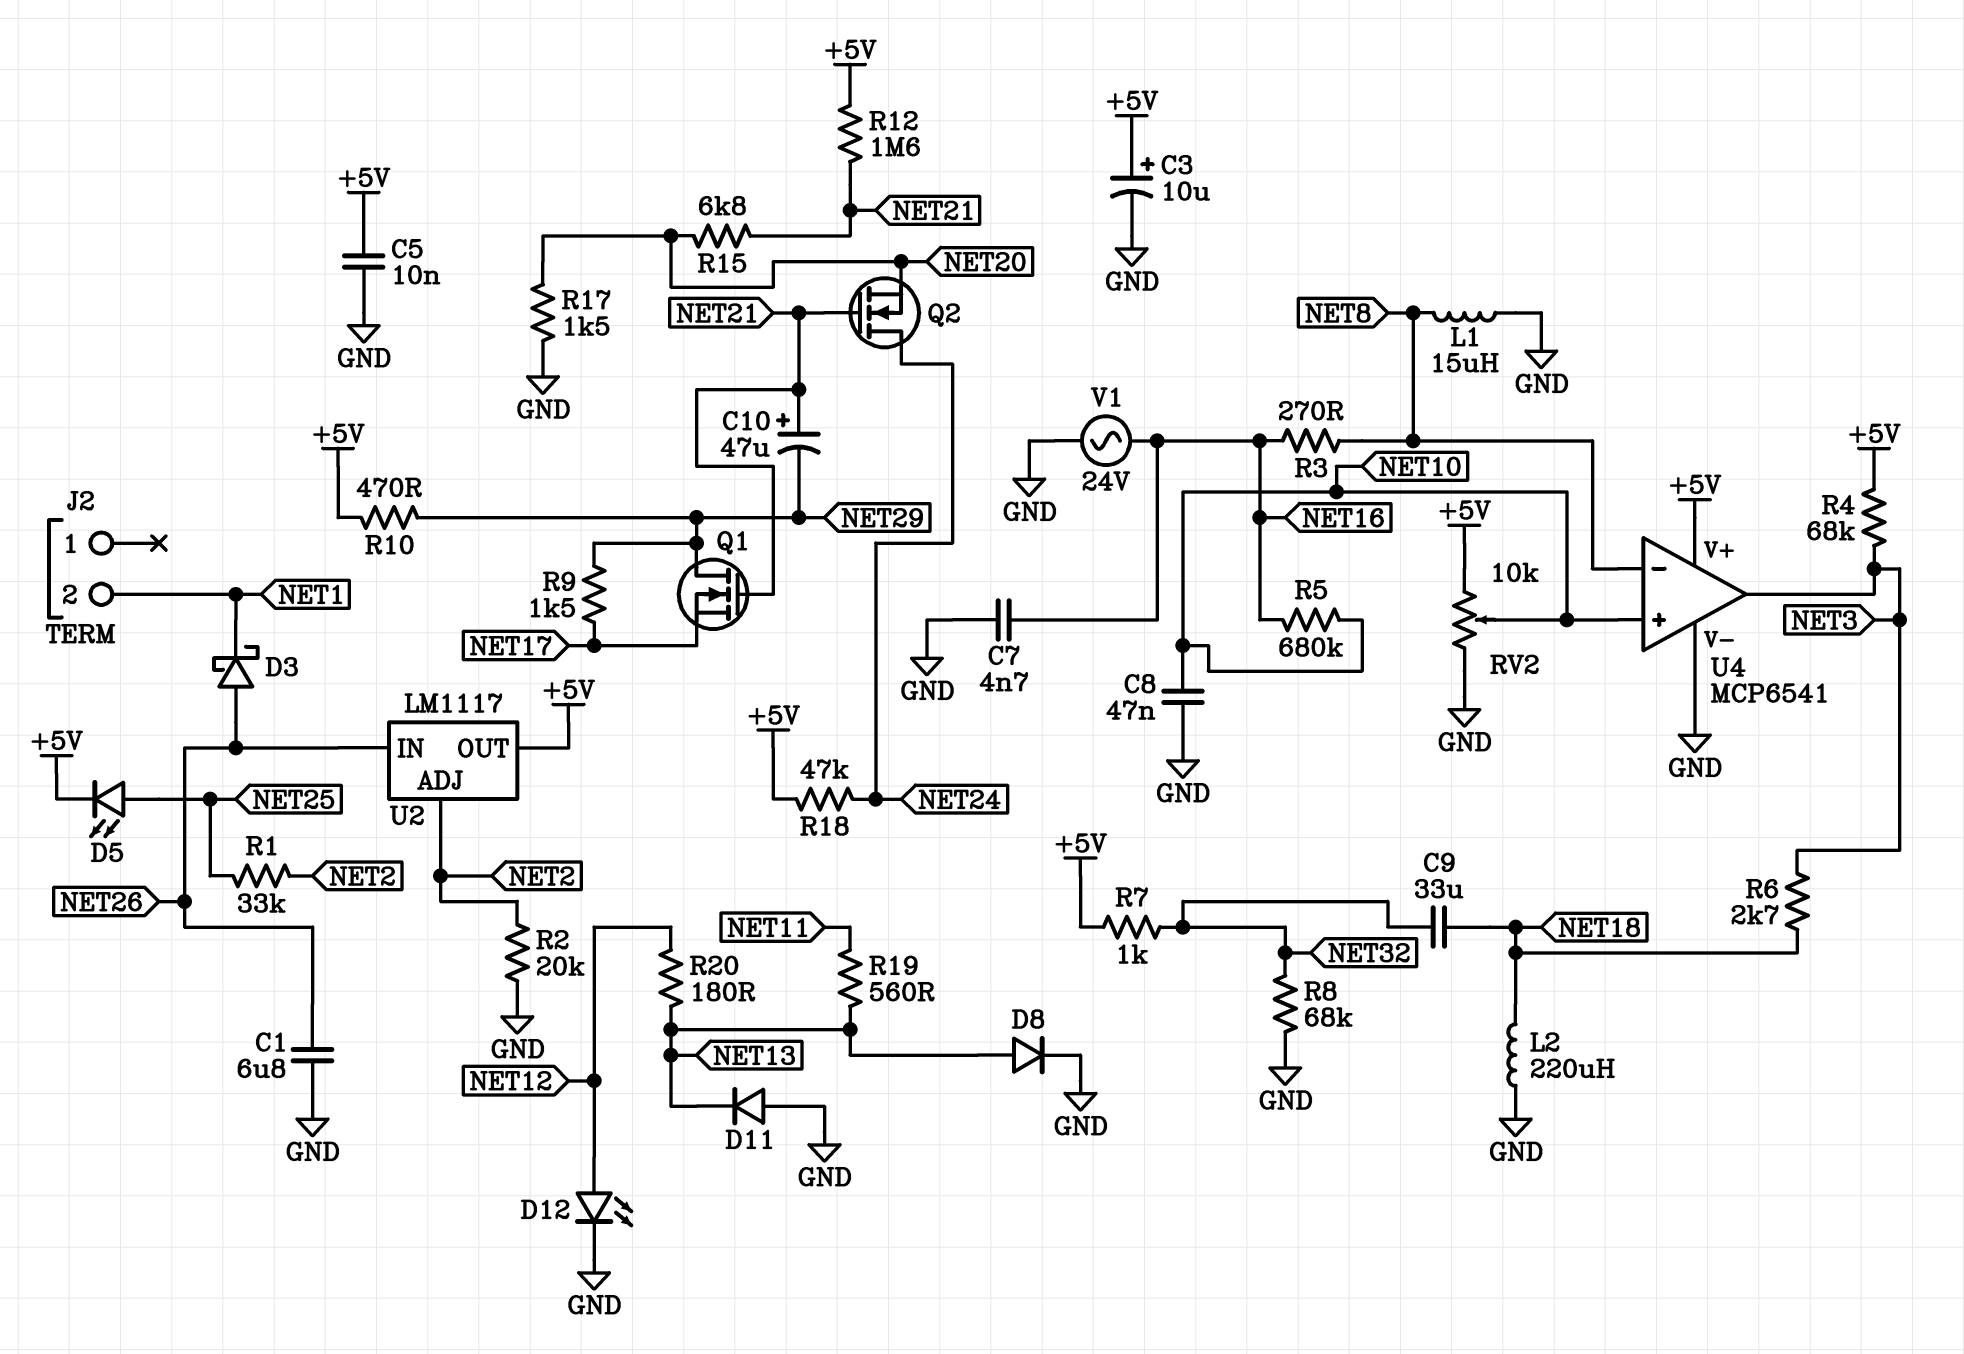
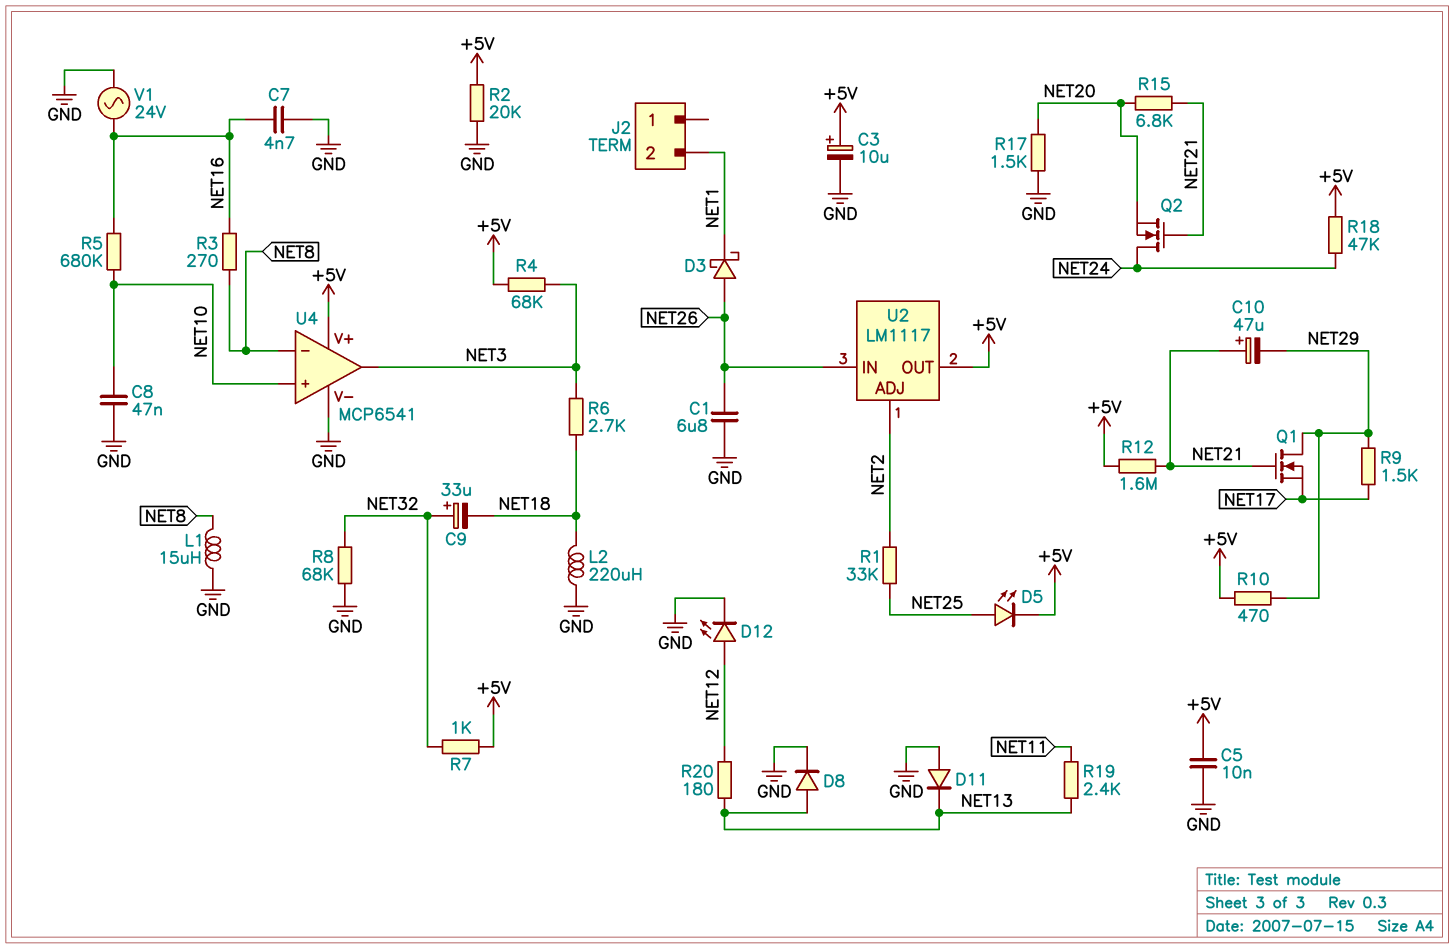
C9: 33uF (NET18, NET32) -> 33uF (plus NET32, minus NET18)
R2: 20k (GND, NET2) -> 20k (+5V, GND)
R19: 560 (NET11, NET13) -> 2.4k (NET11, NET13)
RV2: 10k (+5V, GND, wiper NET10) -> none

